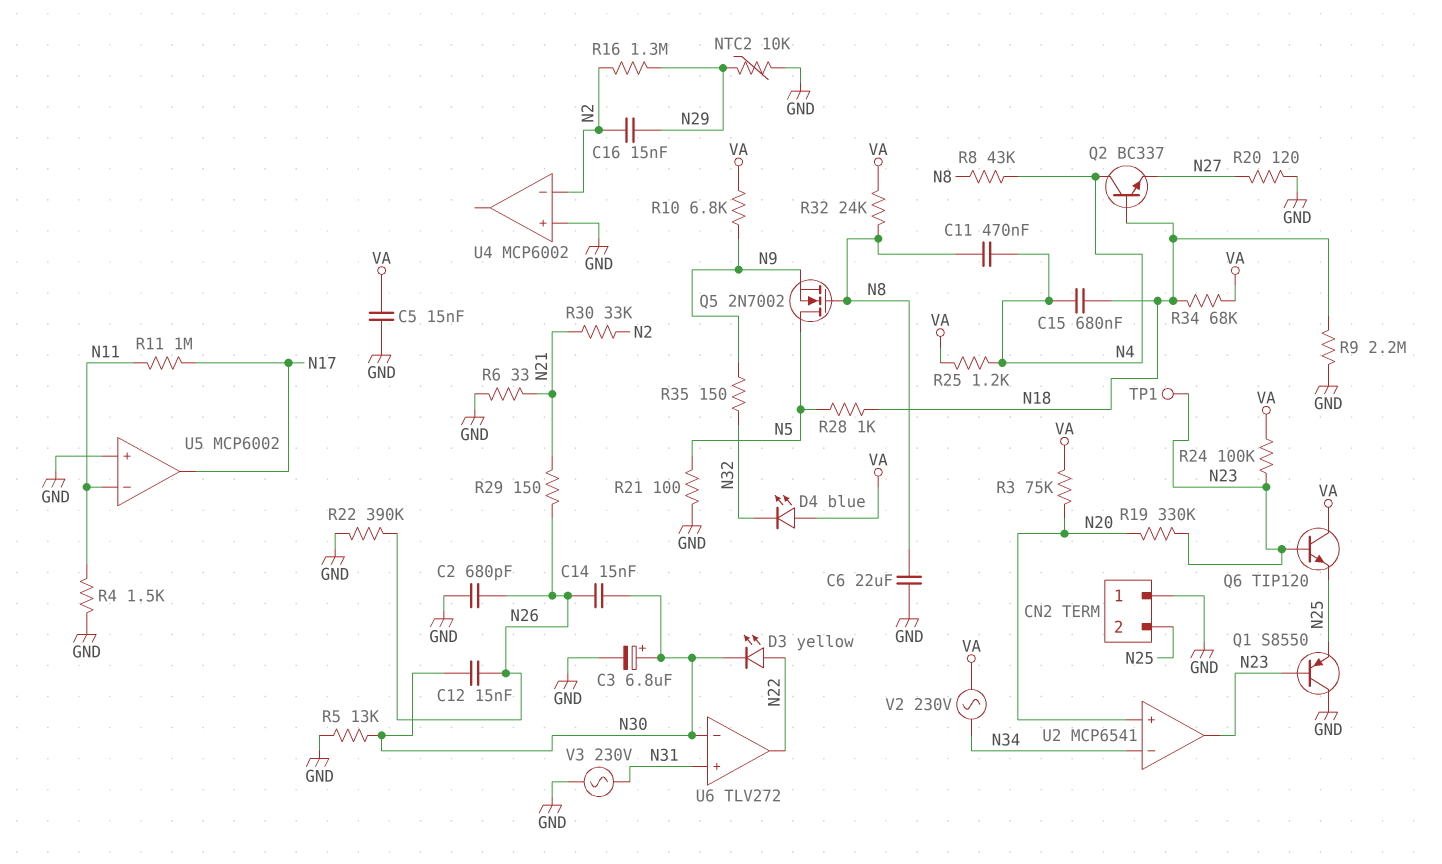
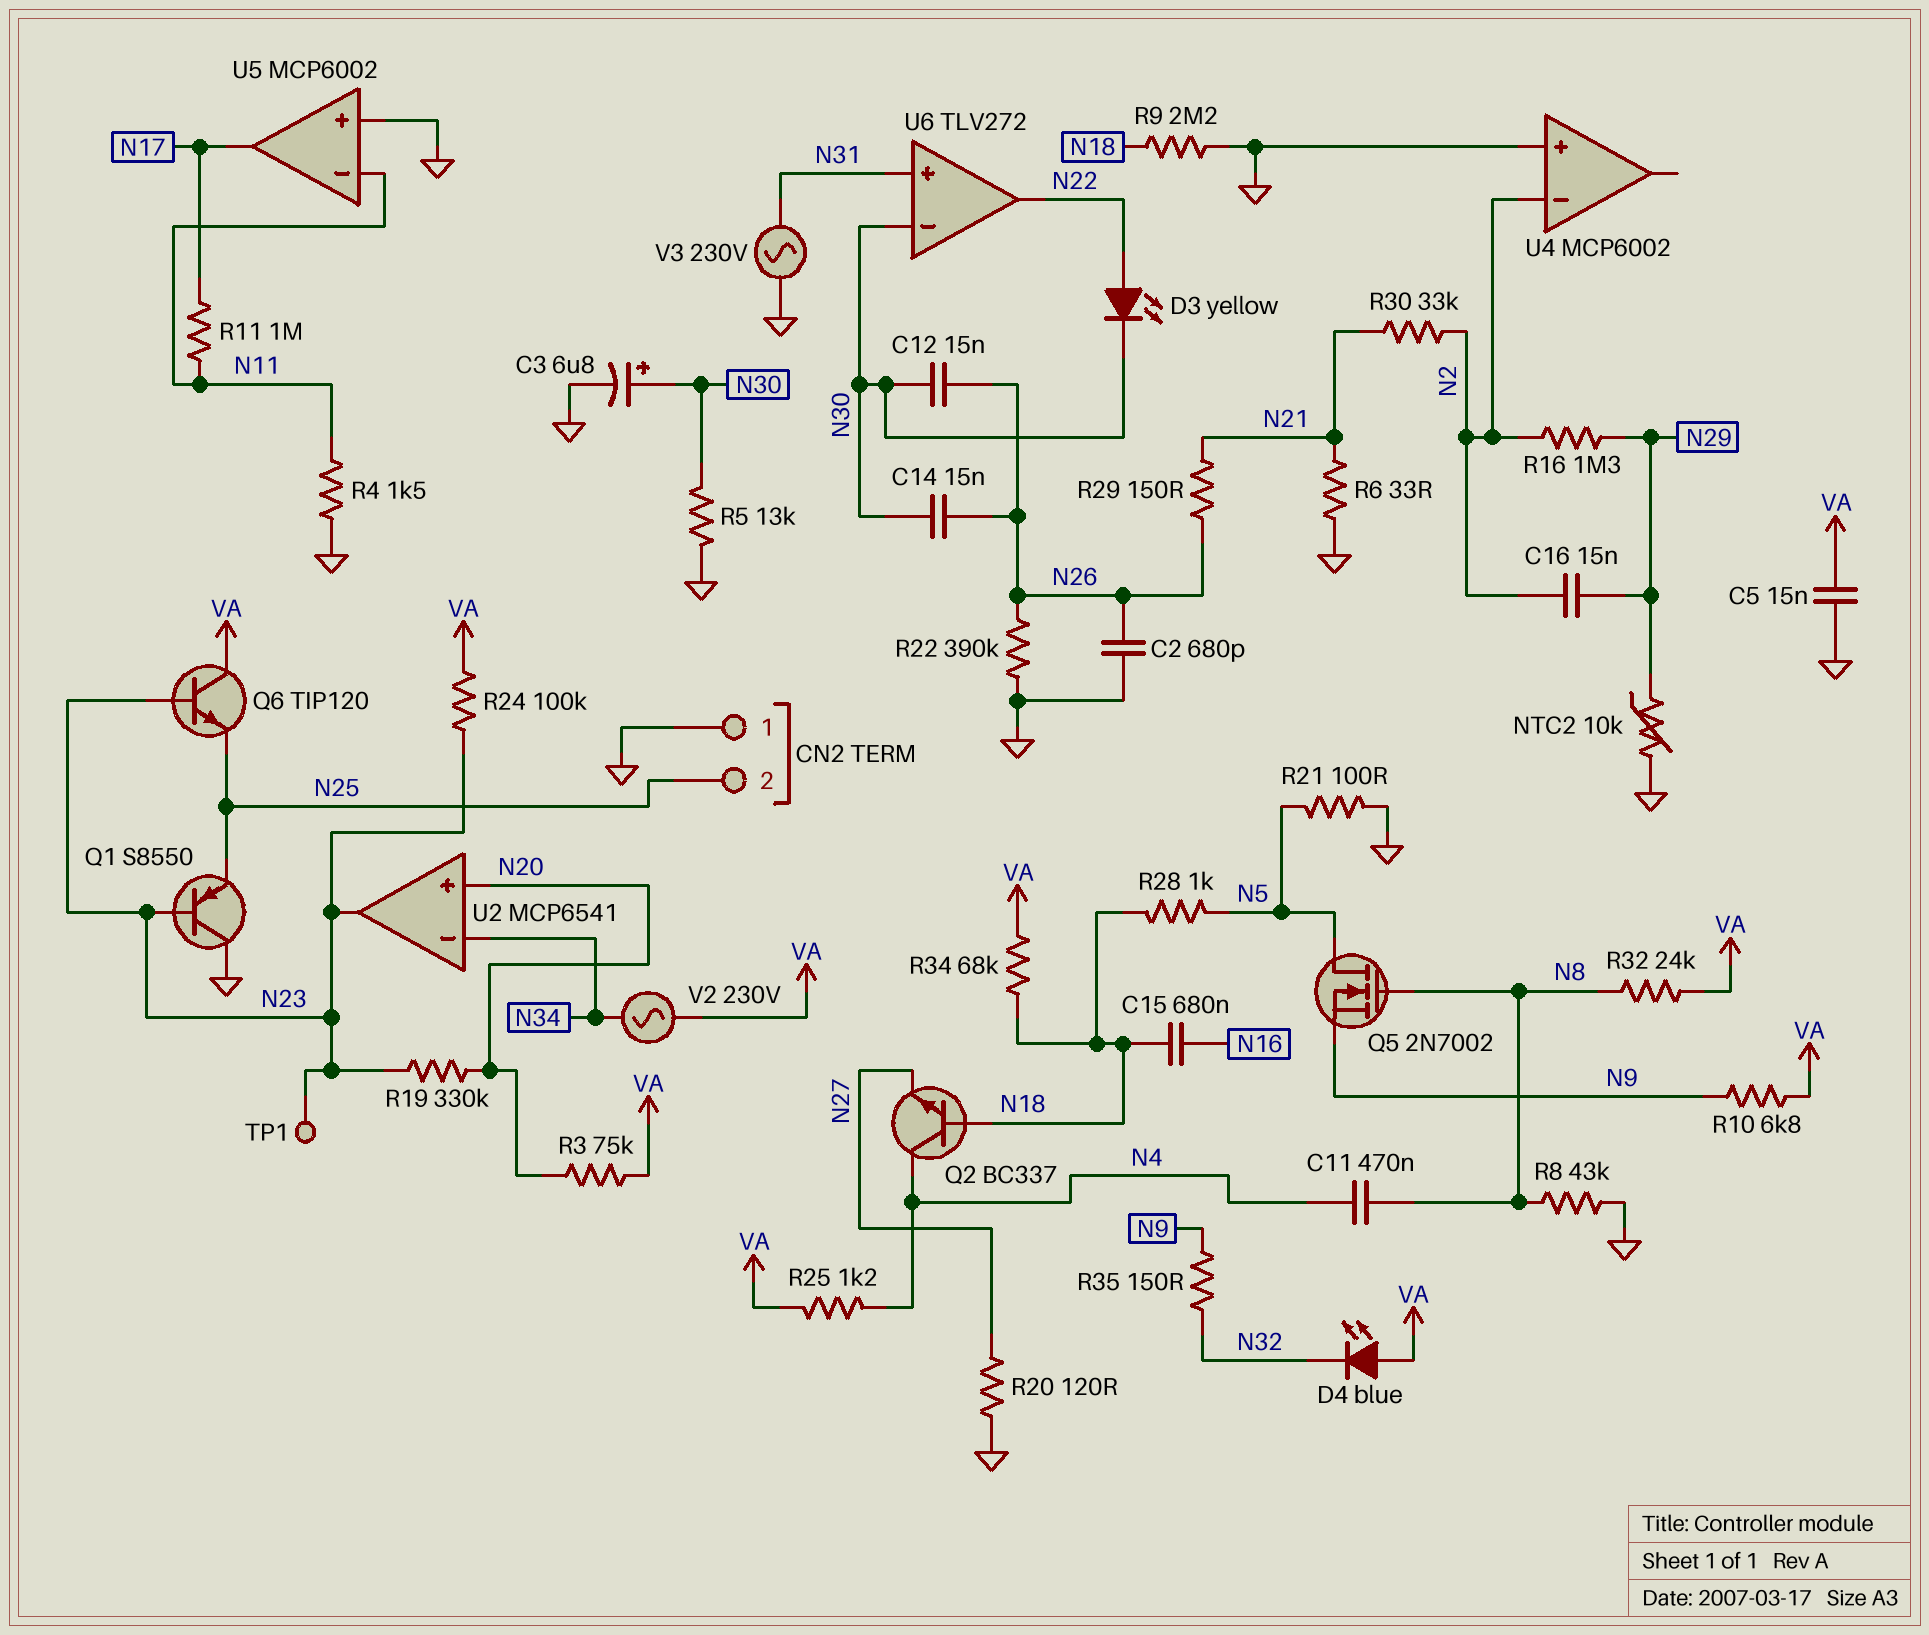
C6: 22uF (GND, N8) -> none
C15: 680nF (N4, N18) -> 680nF (N16, N18)
R8: 43k (N4, N8) -> 43k (GND, N8)

